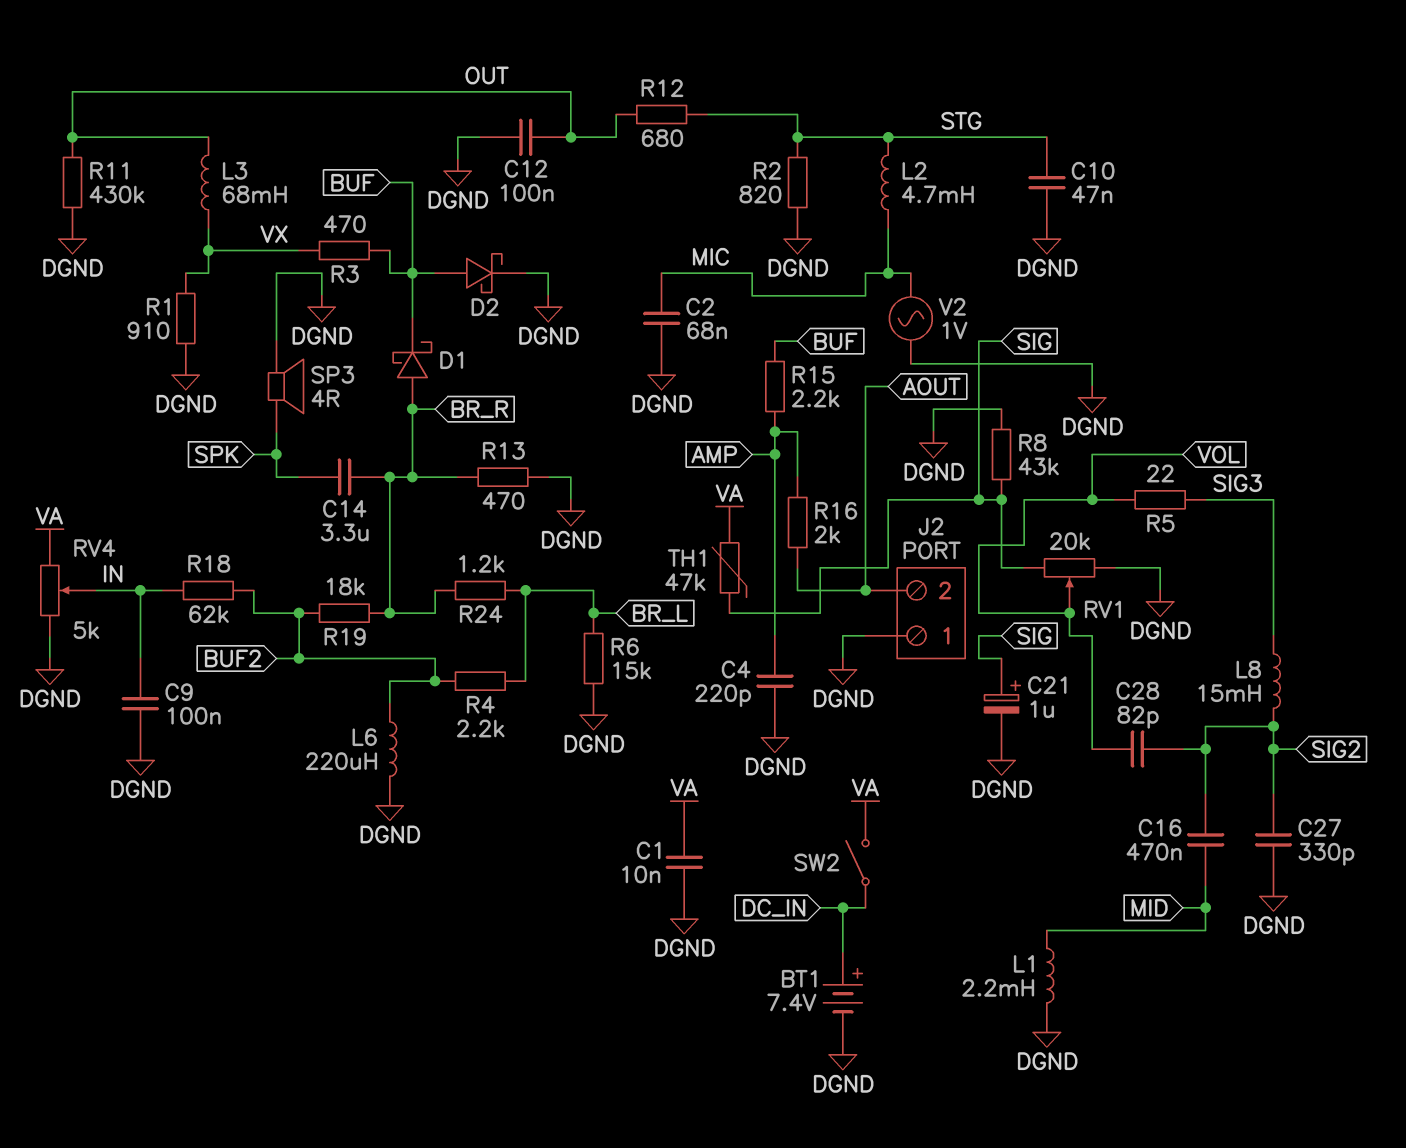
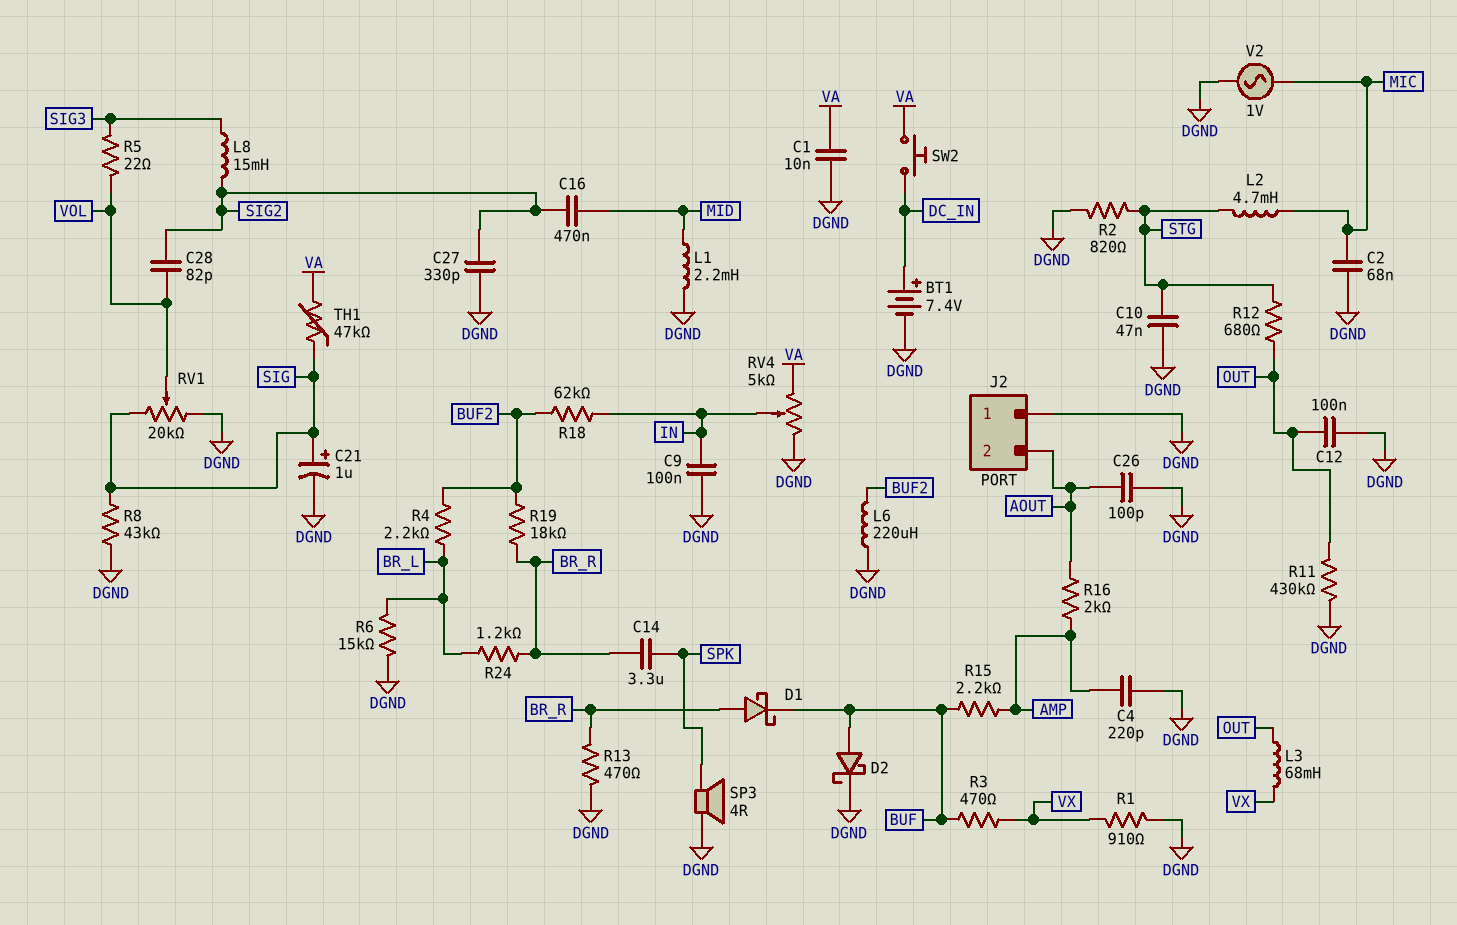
C26: none -> 100pF (AOUT, DGND)
SW2: switch (DC_IN, VA) -> button (DC_IN, VA)

